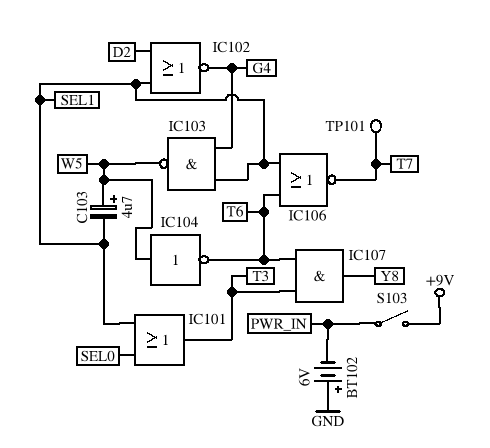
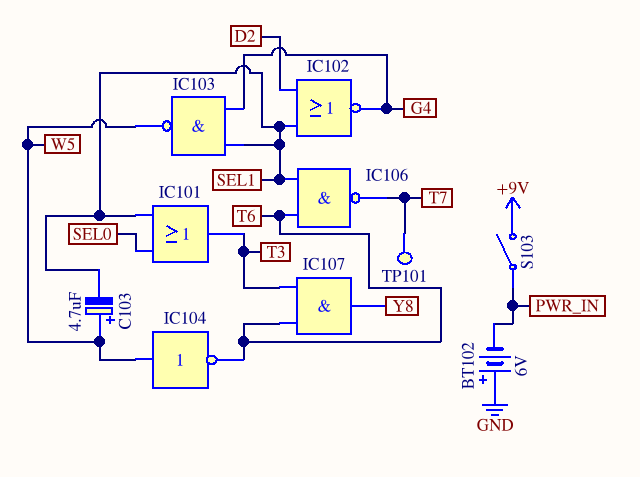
IC106: NOR (in SEL1, in T6, out T7) -> NAND (in SEL1, in T6, out T7)

